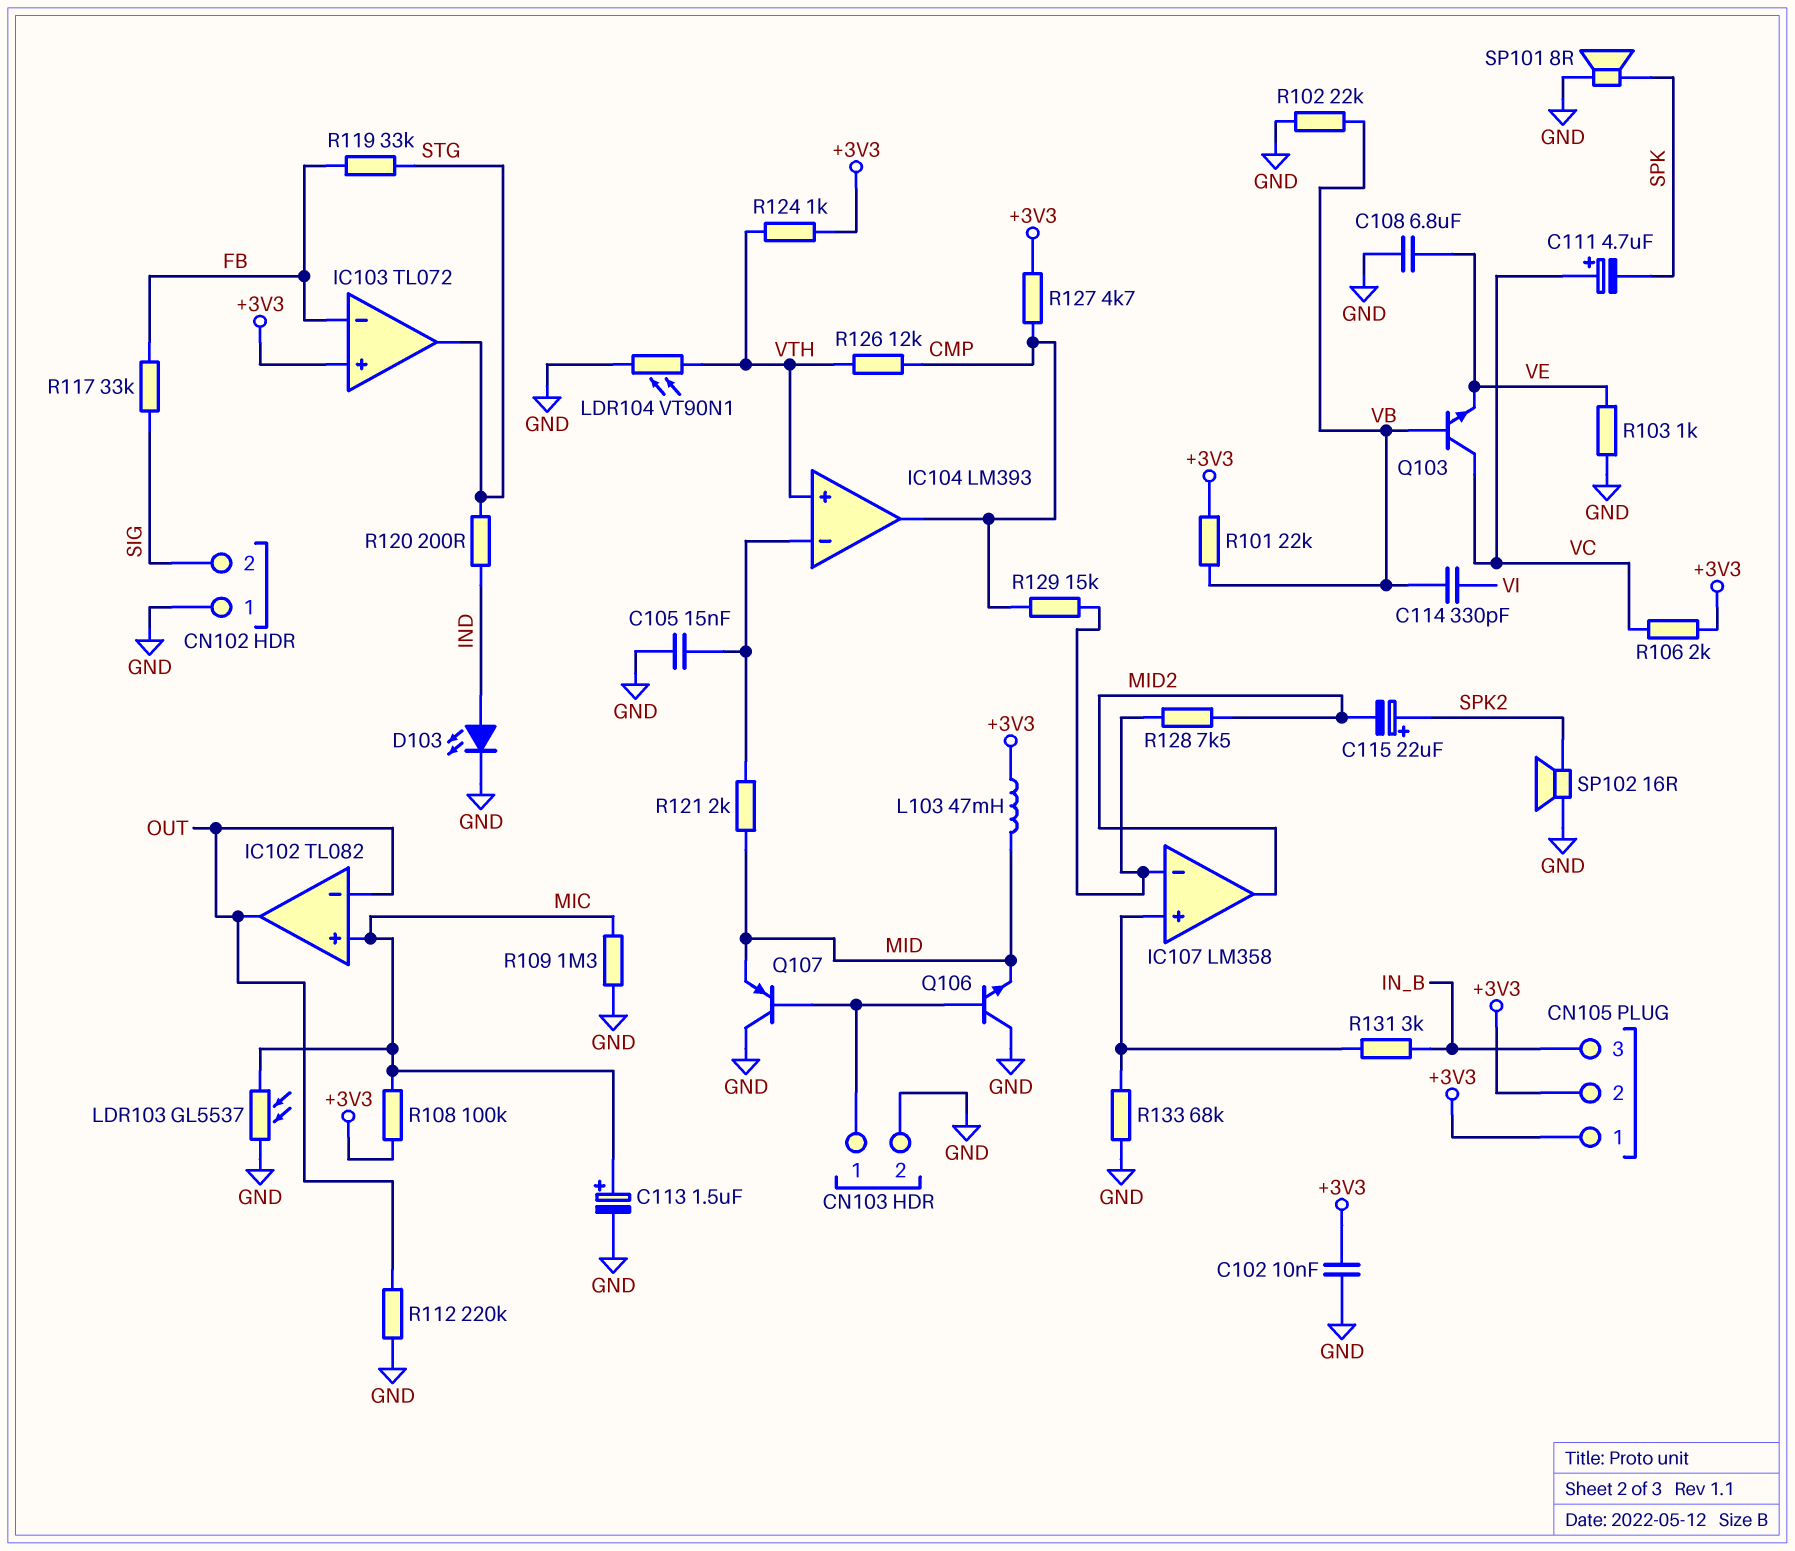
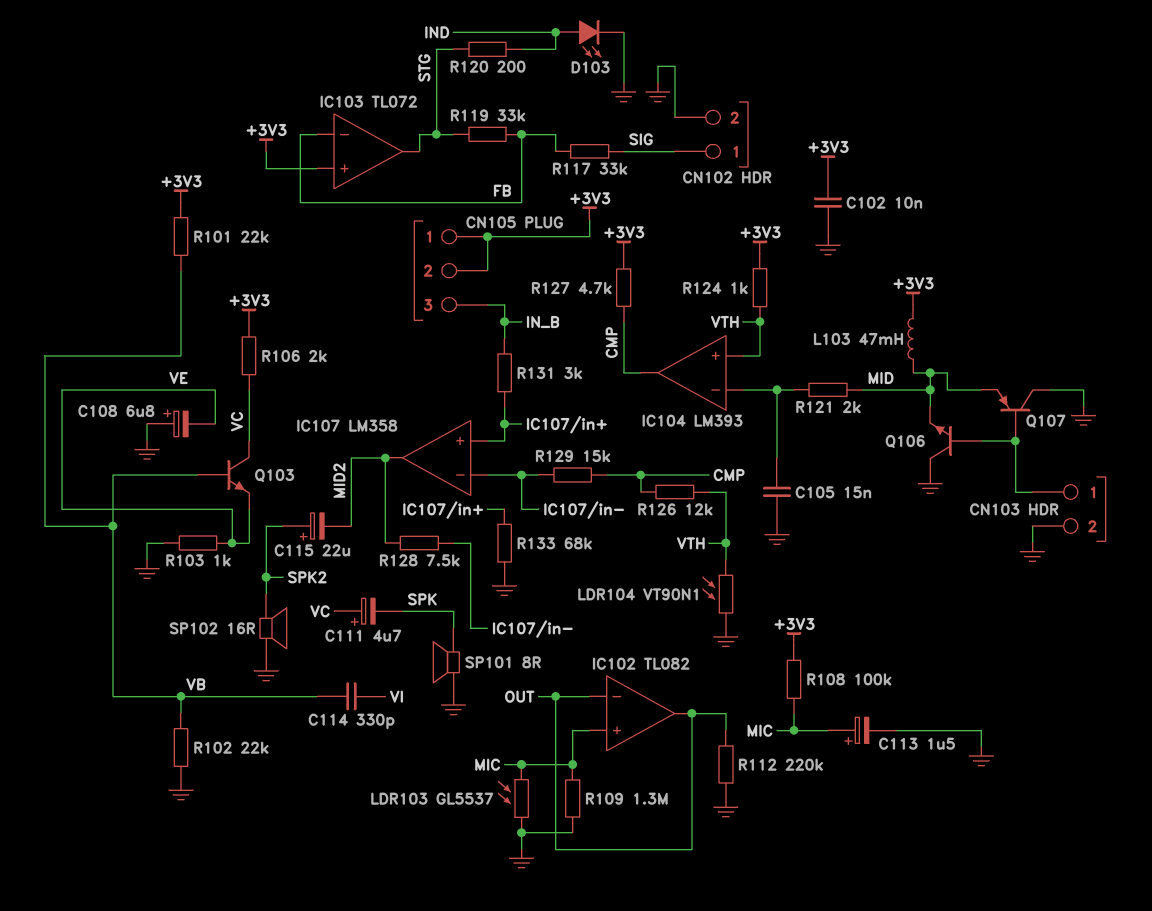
C108: 6.8uF (GND, VE) -> 6.8uF (plus GND, minus VE)
CN102 pin 1: GND -> SIG
CN102 pin 2: SIG -> GND

